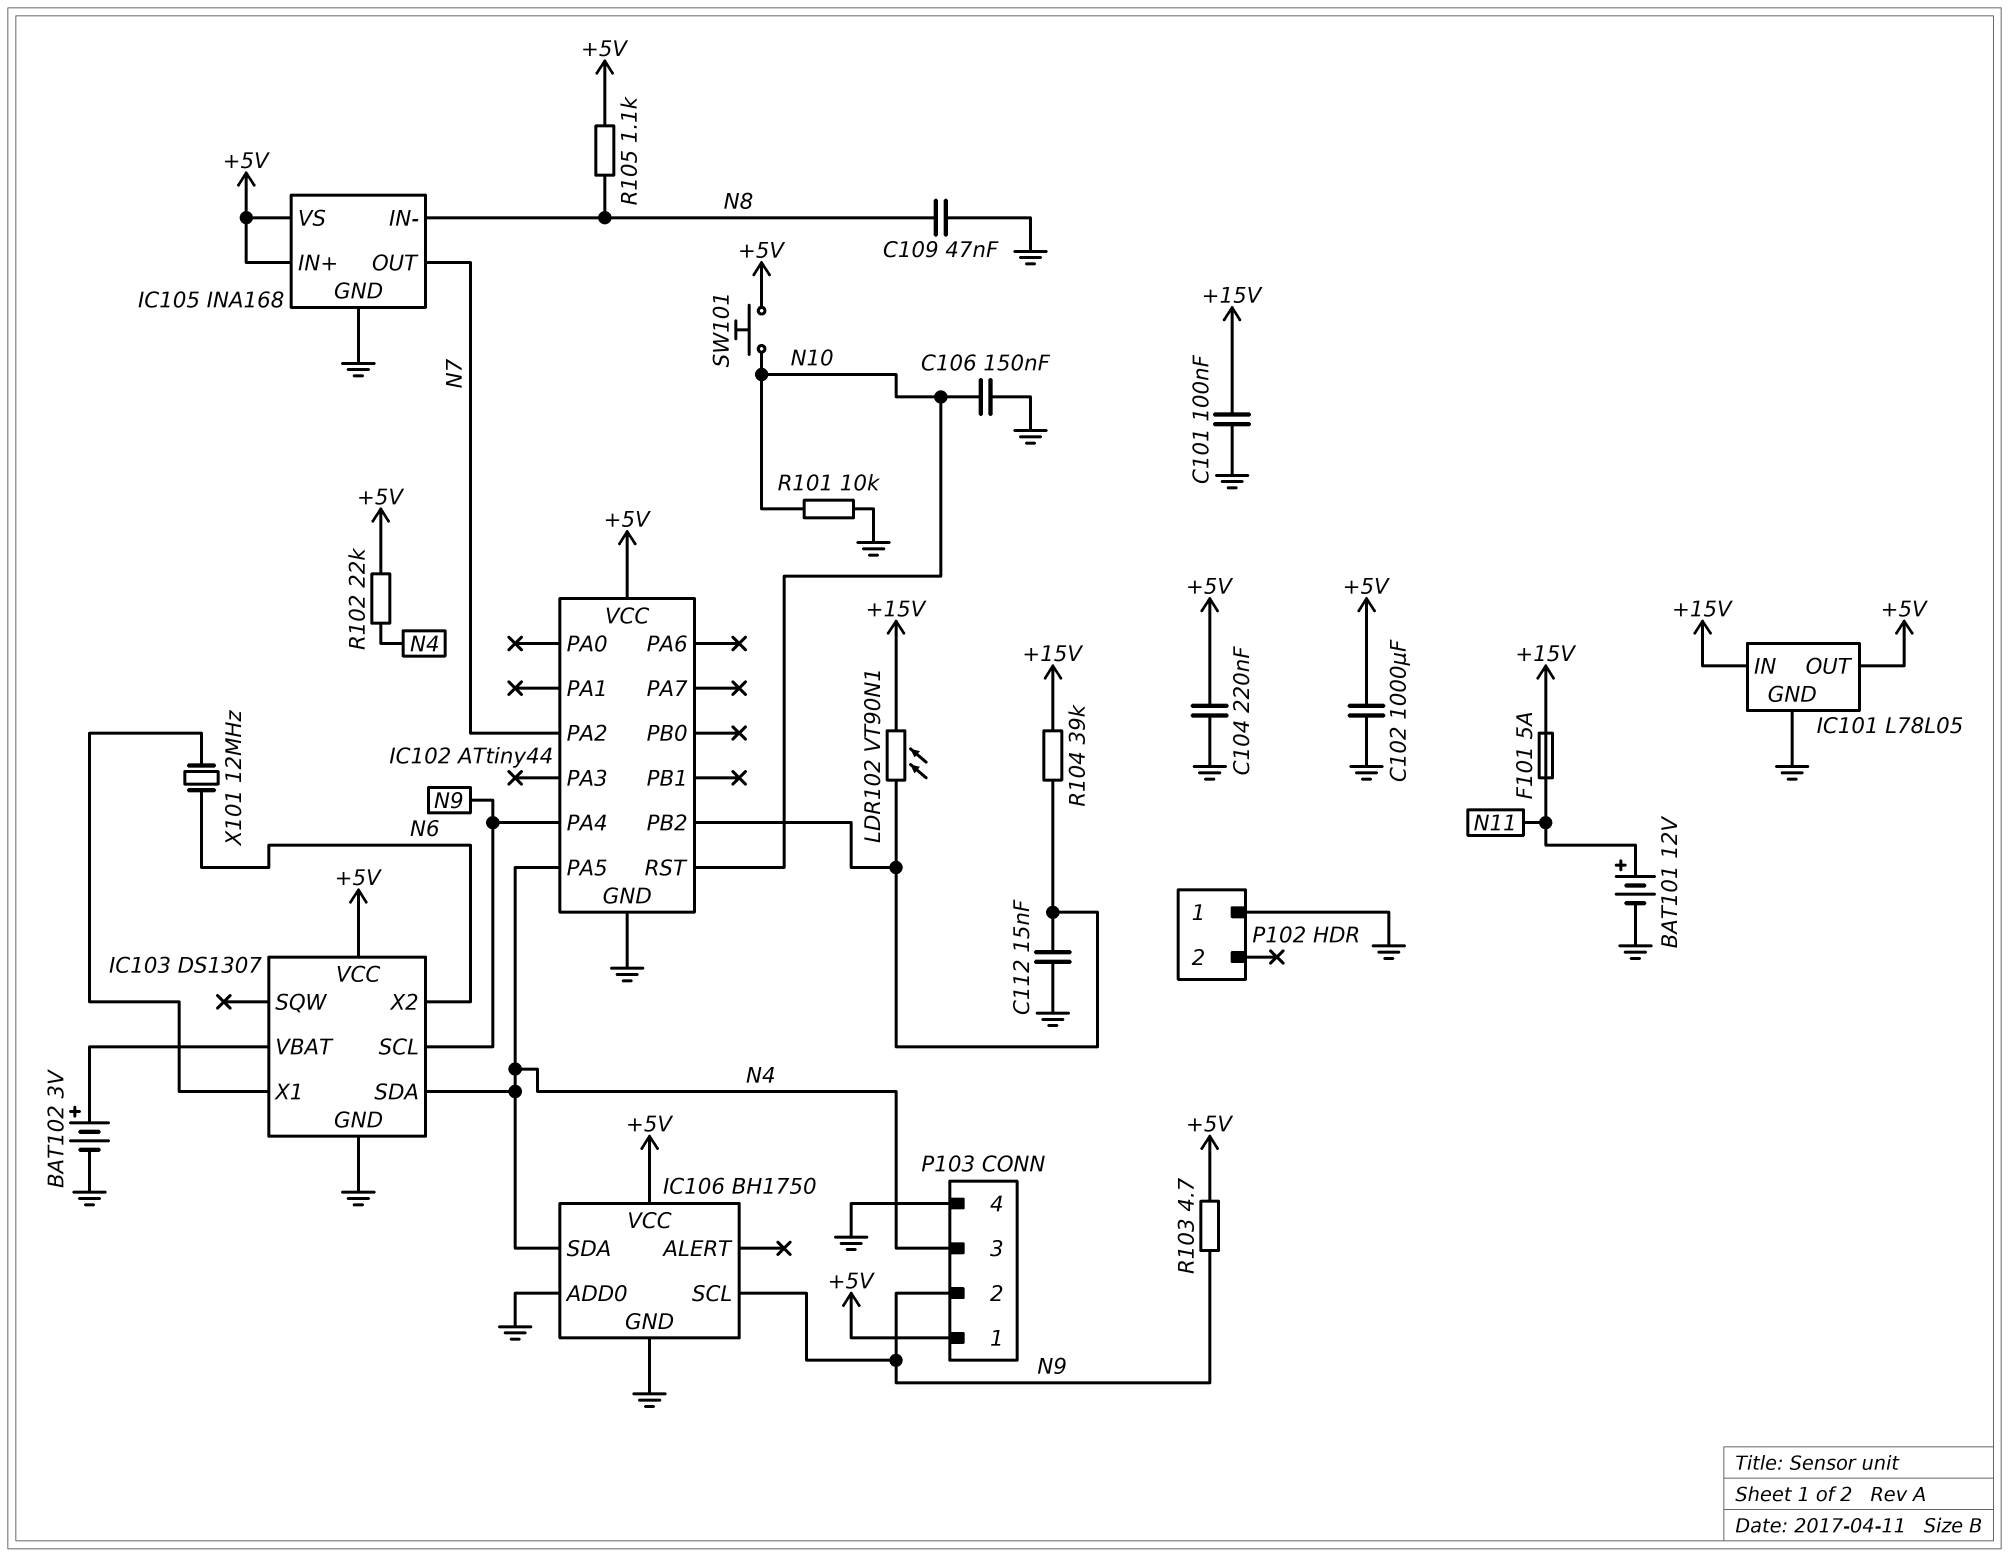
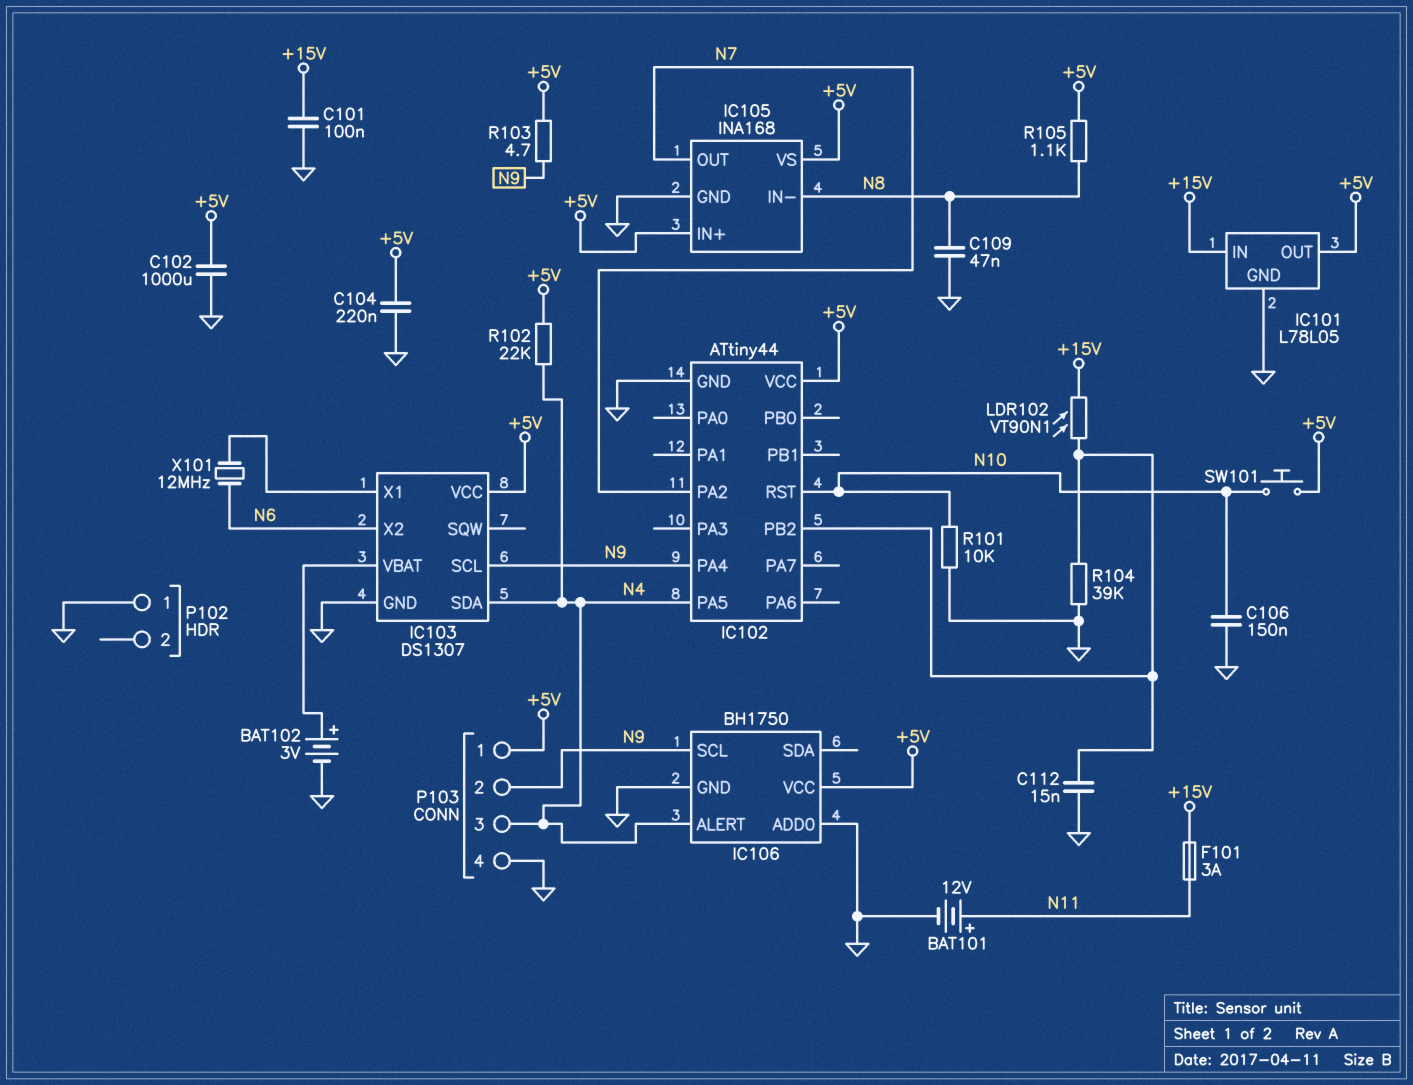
F101: 5A (+15V, N11) -> 3A (+15V, N11)
IC106 pin ALERT: none -> N4
IC106 pin SDA: N4 -> none
R104: 39k (+15V, IC102/PB2) -> 39k (GND, IC102/PB2)

